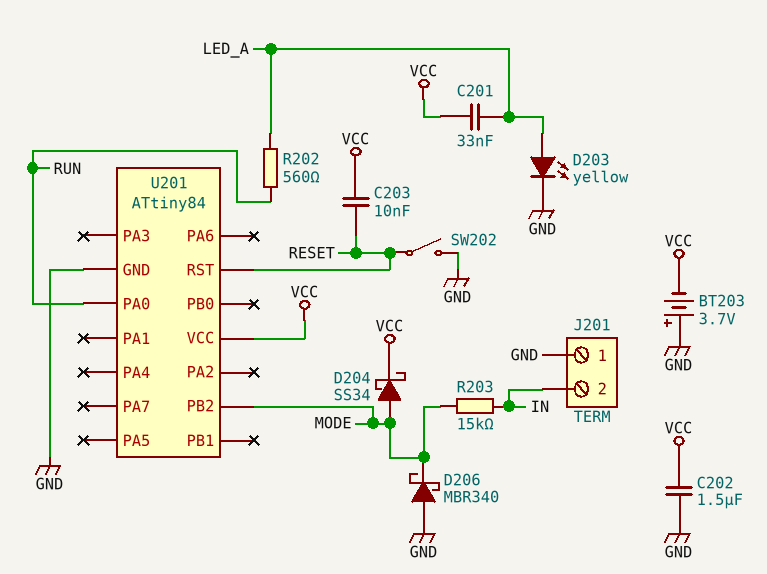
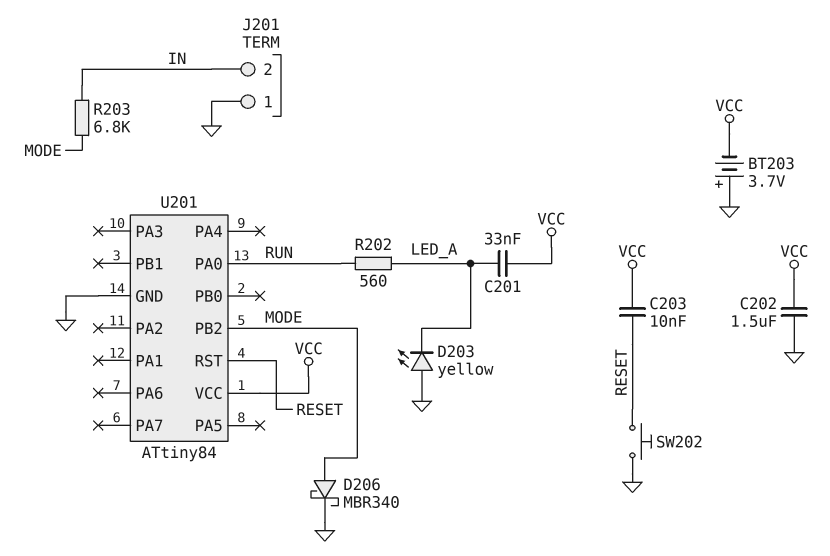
D203: LED yellow (A LED_A, K GND) -> LED yellow (A GND, K LED_A)
D204: schottky SS34 (A MODE, K VCC) -> none
D206: schottky MBR340 (A GND, K MODE) -> schottky MBR340 (A MODE, K GND)
R203: 15k (IN, MODE) -> 6.8k (IN, MODE)
SW202: switch (GND, RESET) -> button (GND, RESET)

